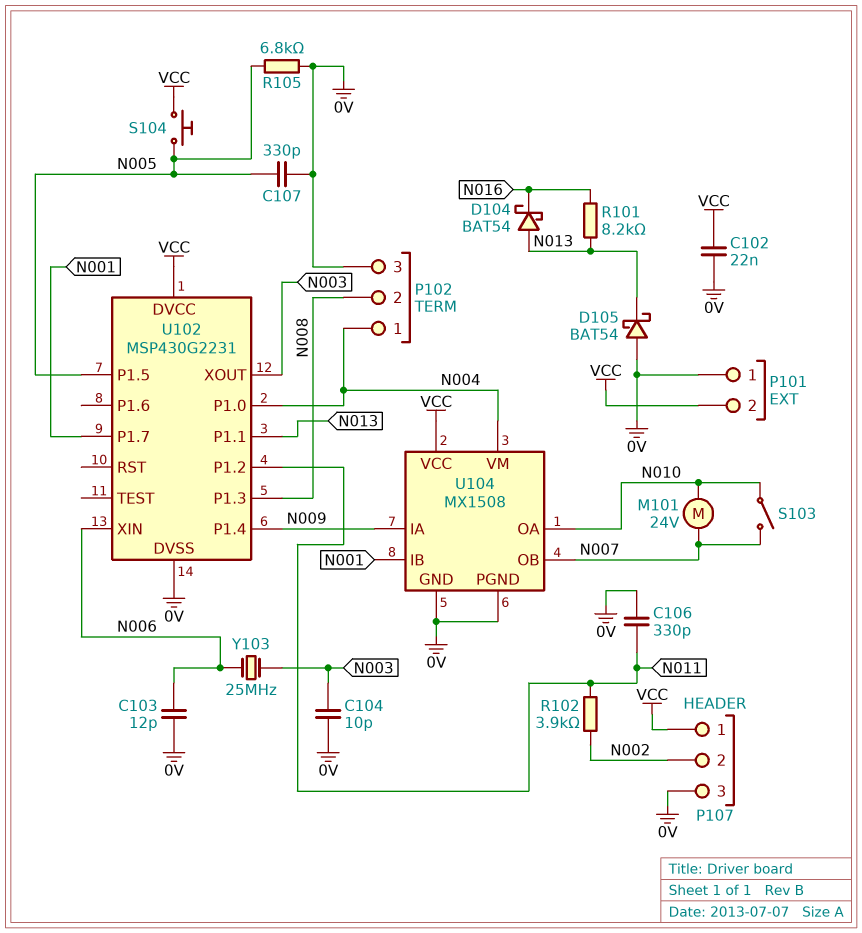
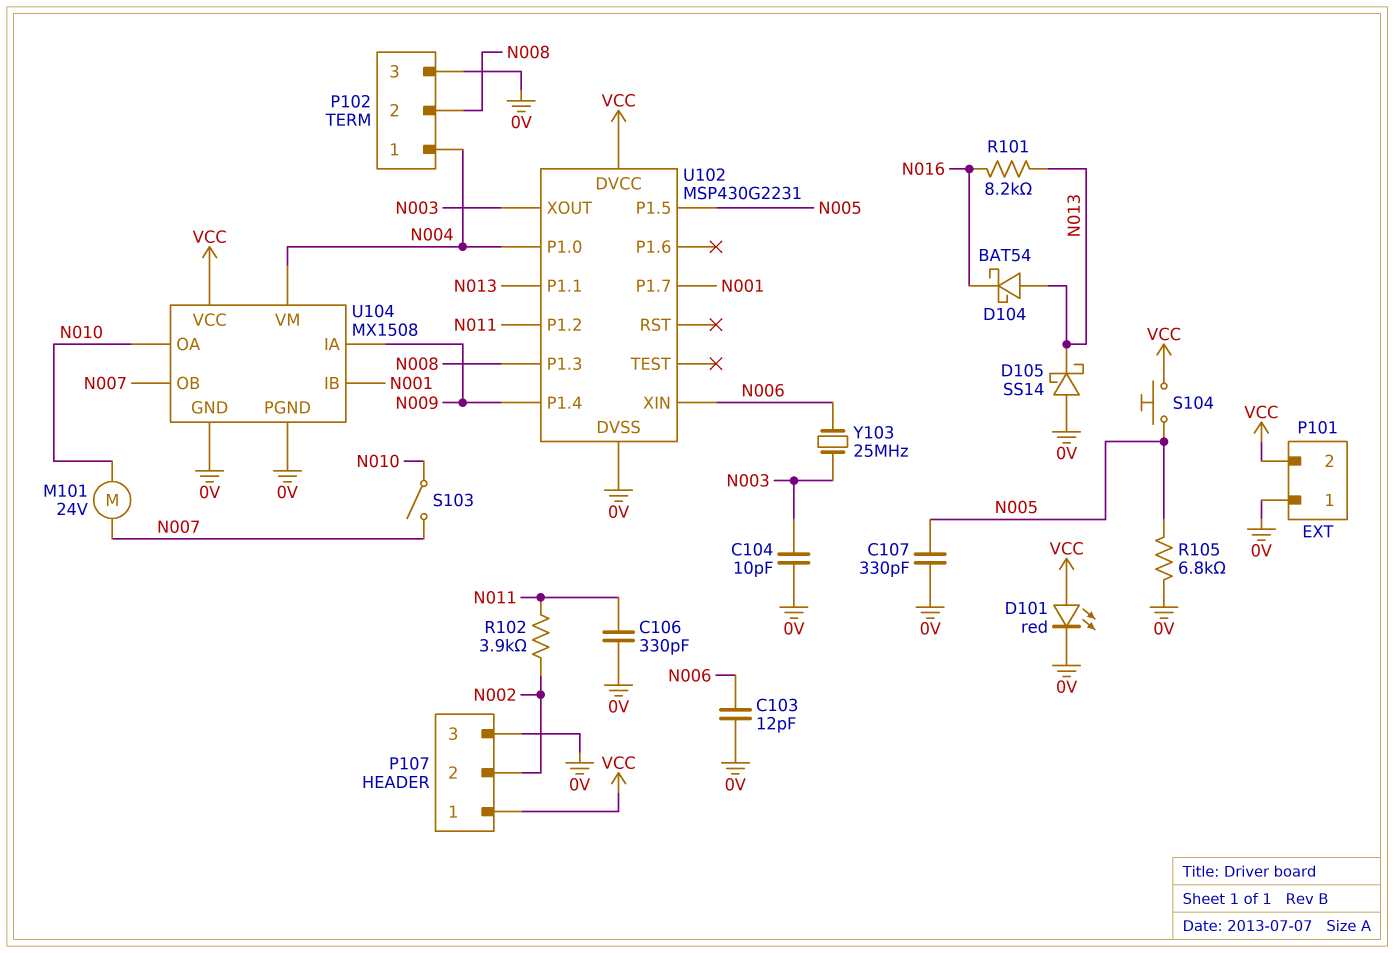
C102: 22nF (0V, VCC) -> none
D101: none -> LED red (A VCC, K 0V)
D105: schottky BAT54 (A 0V, K N013) -> schottky SS14 (A 0V, K N013)

